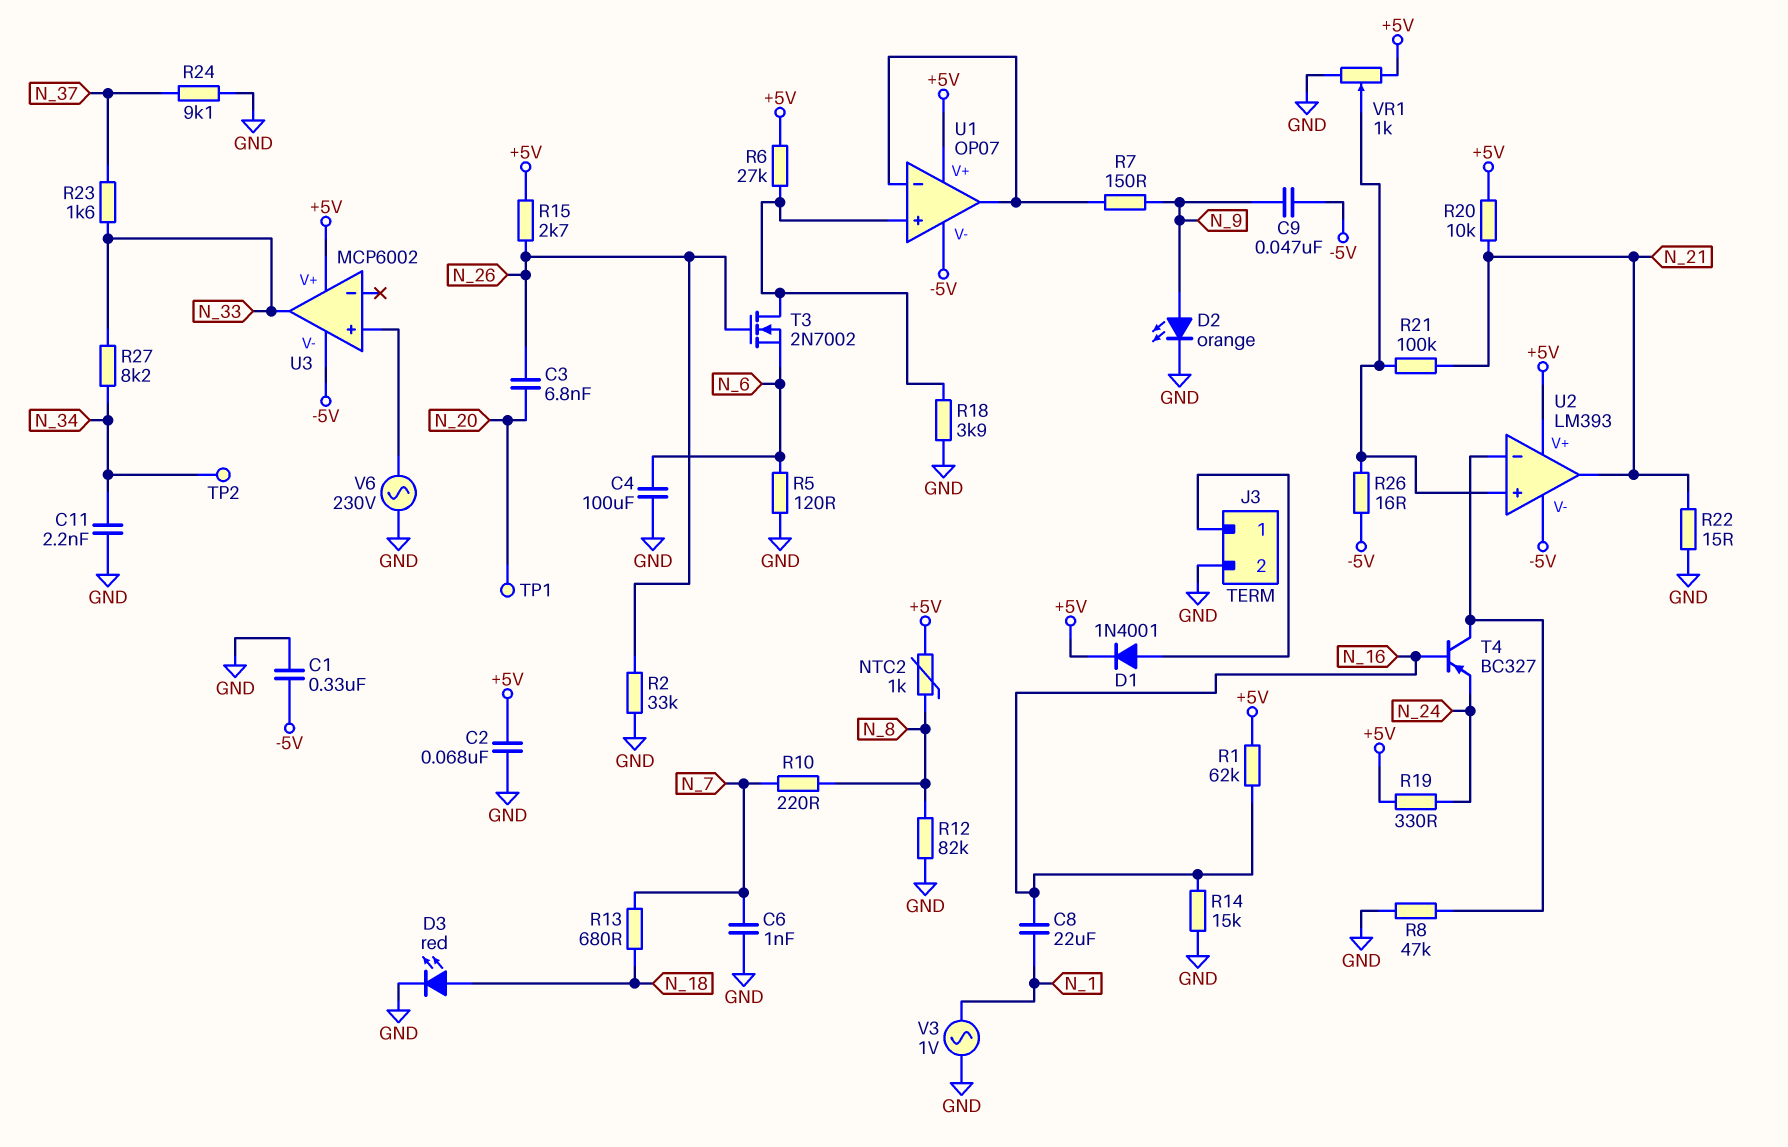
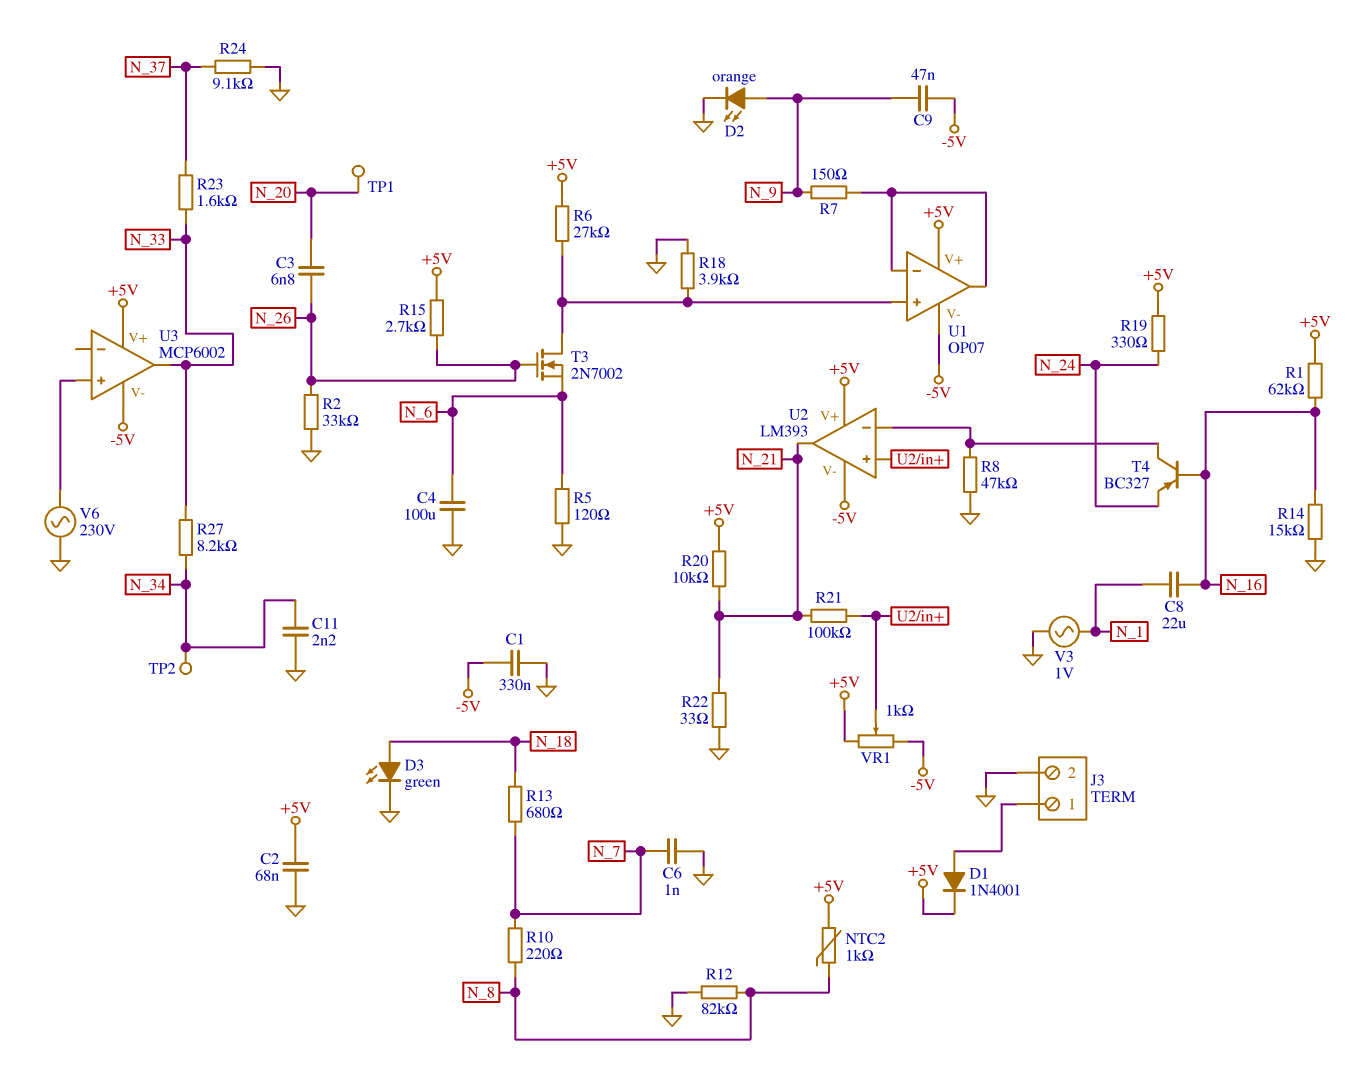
D3: LED red (A N_18, K GND) -> LED green (A N_18, K GND)
R22: 15 (GND, N_21) -> 33 (GND, N_21)
R26: 16 (-5V, U2/in+) -> none
VR1: 1k (+5V, GND, wiper U2/in+) -> 1k (+5V, -5V, wiper U2/in+)

